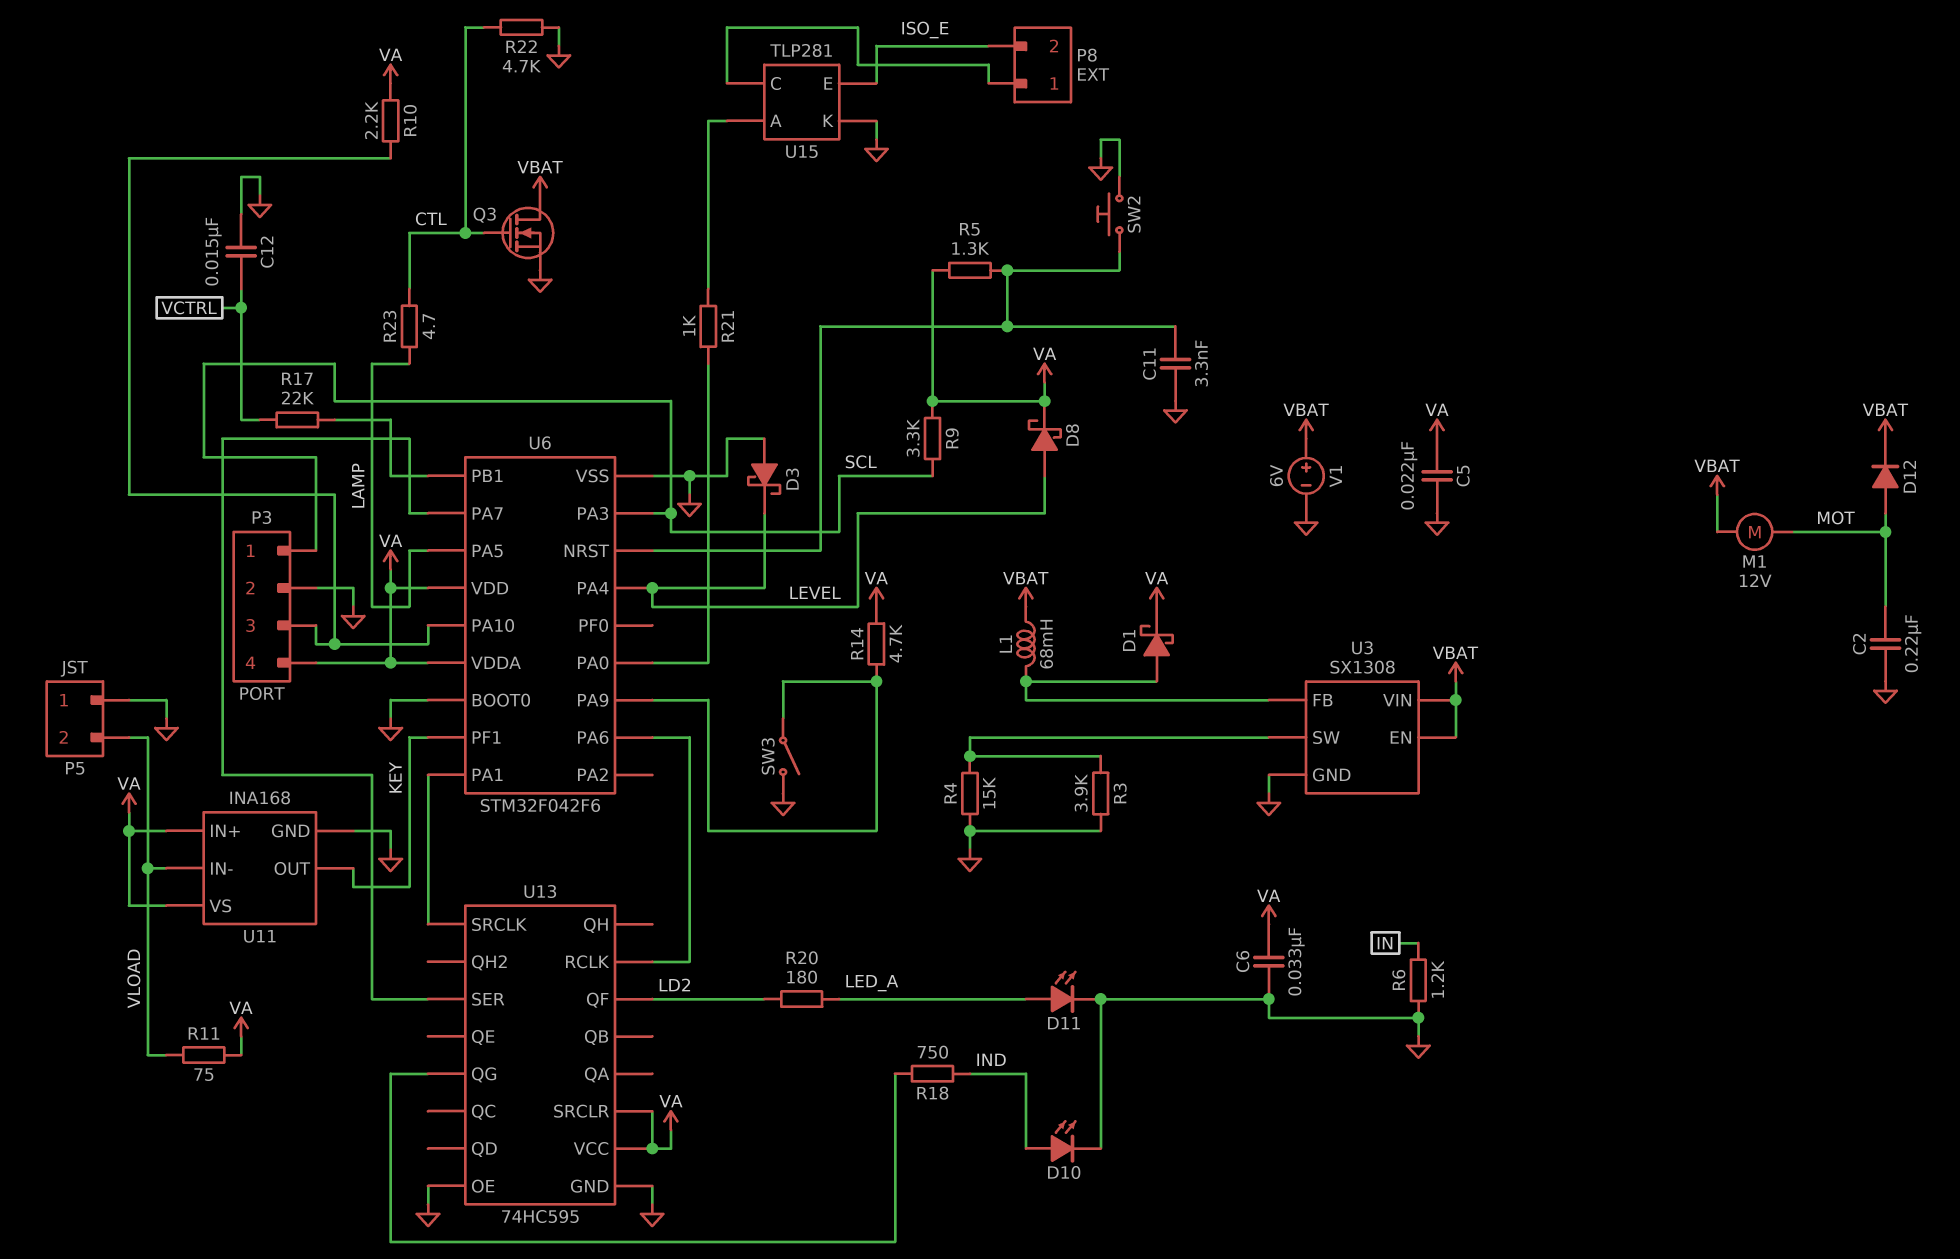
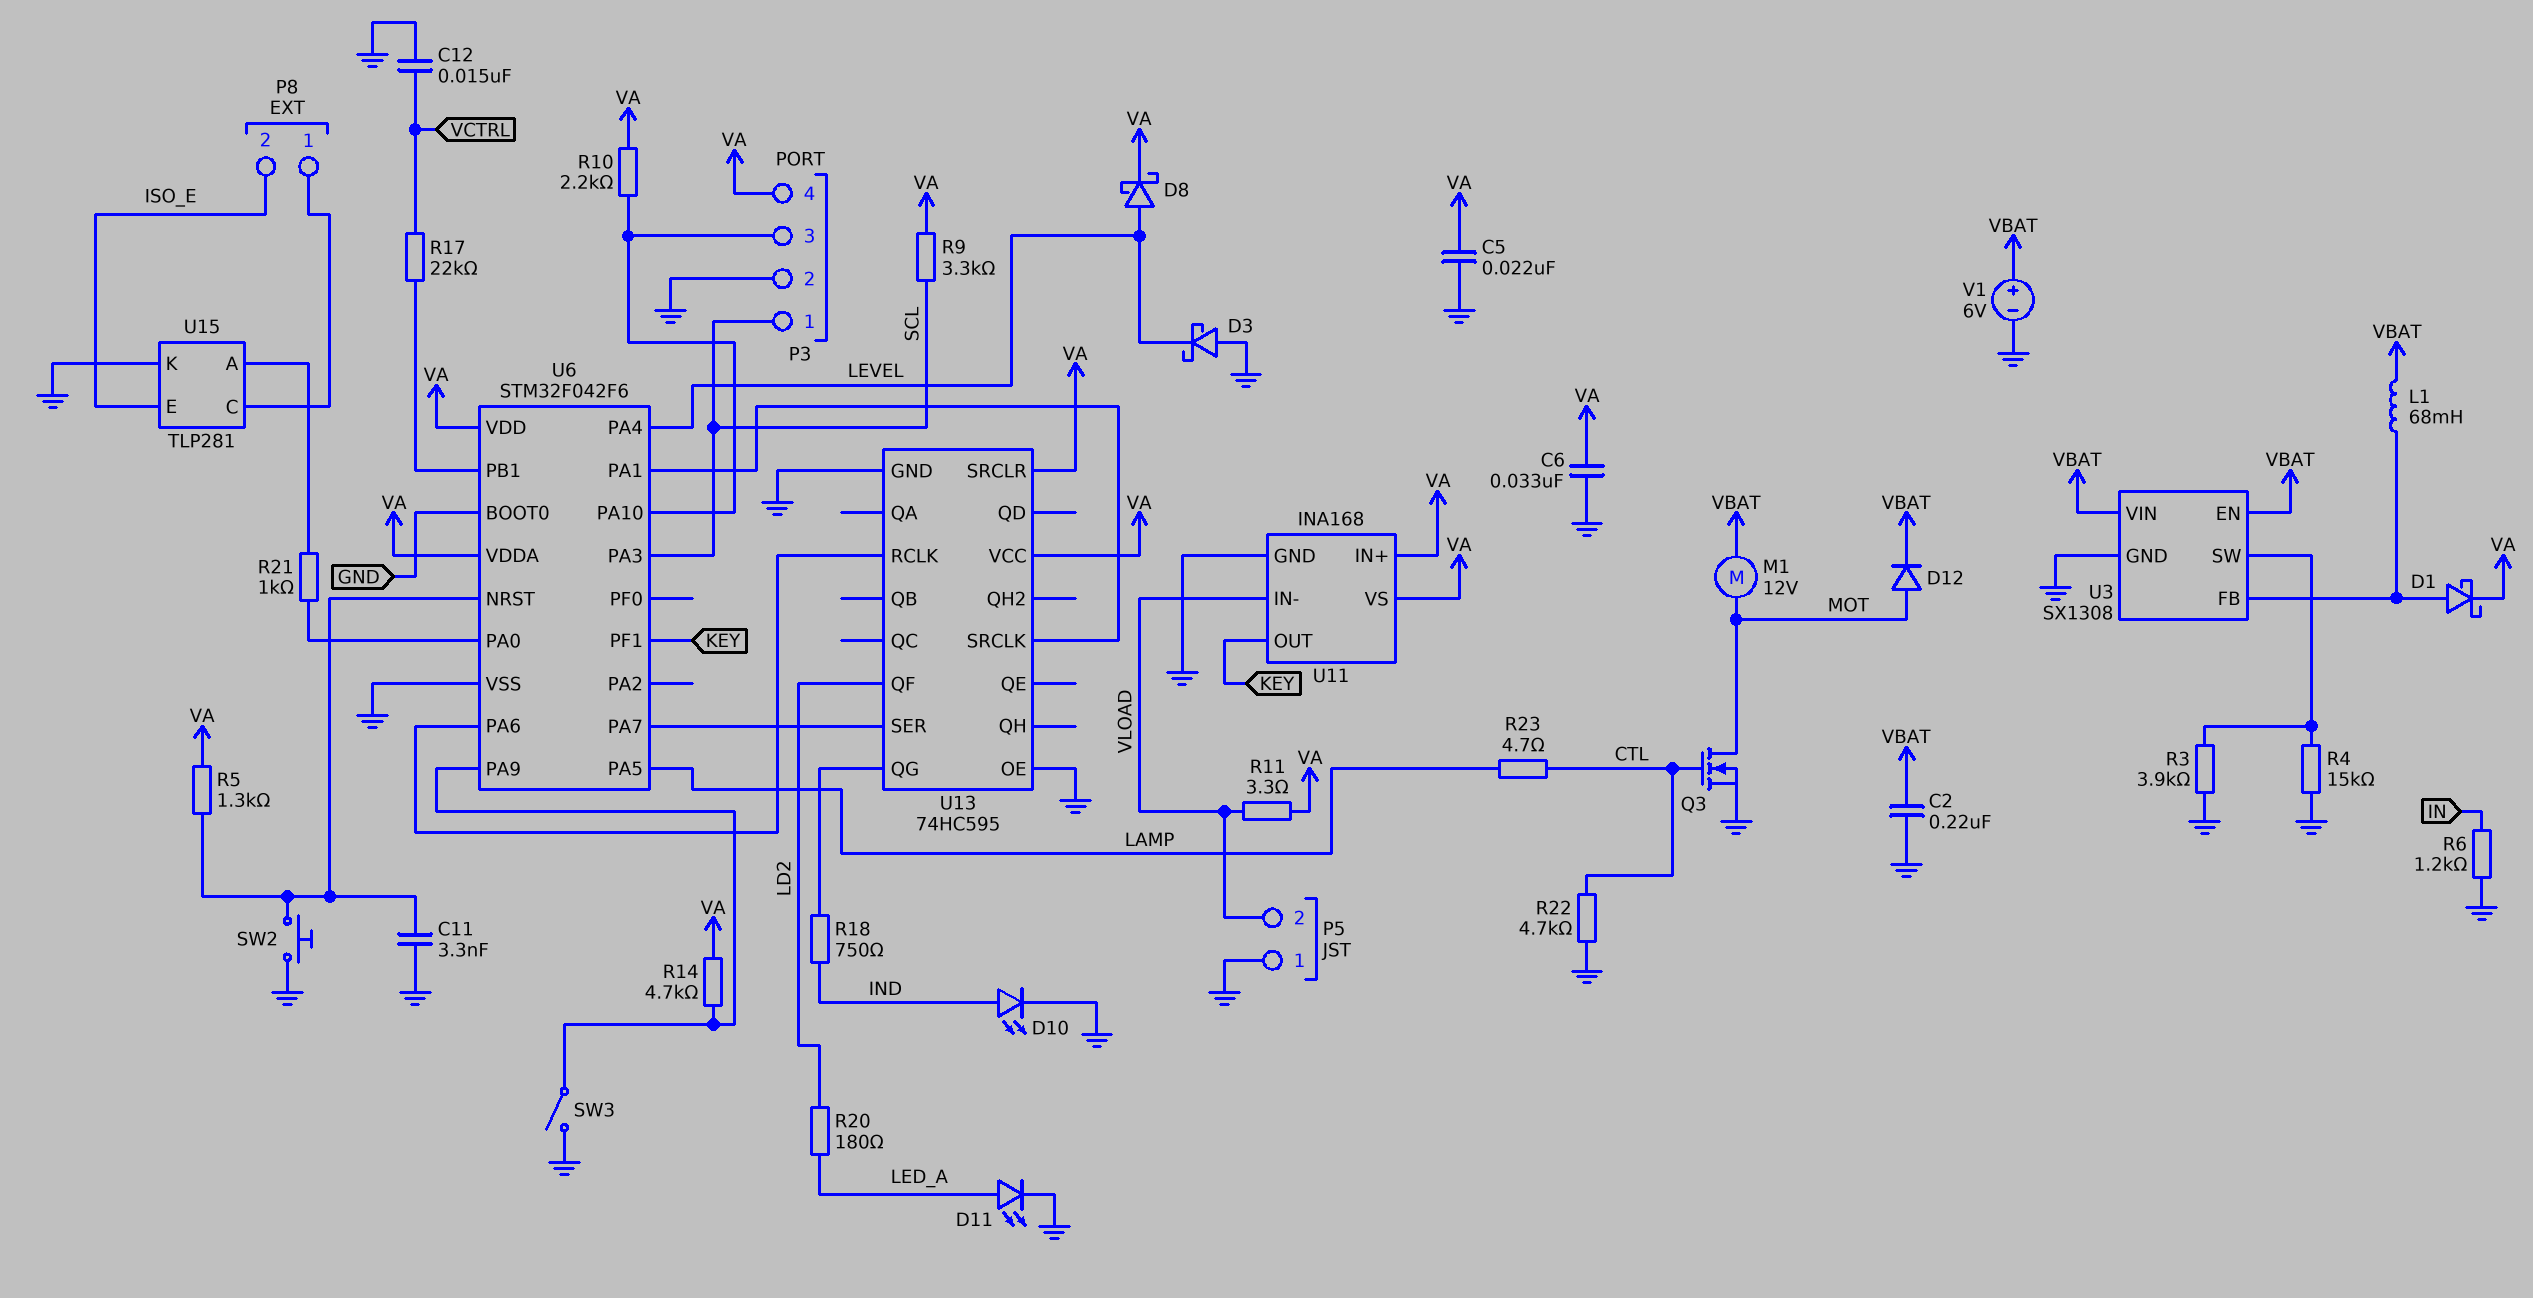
C2: 220nF (GND, MOT) -> 220nF (GND, VBAT)
Q3: NMOS (G CTL, D VBAT, S GND) -> NMOS (G CTL, D MOT, S GND)
R11: 75 (VA, VLOAD) -> 3.3 (VA, VLOAD)

